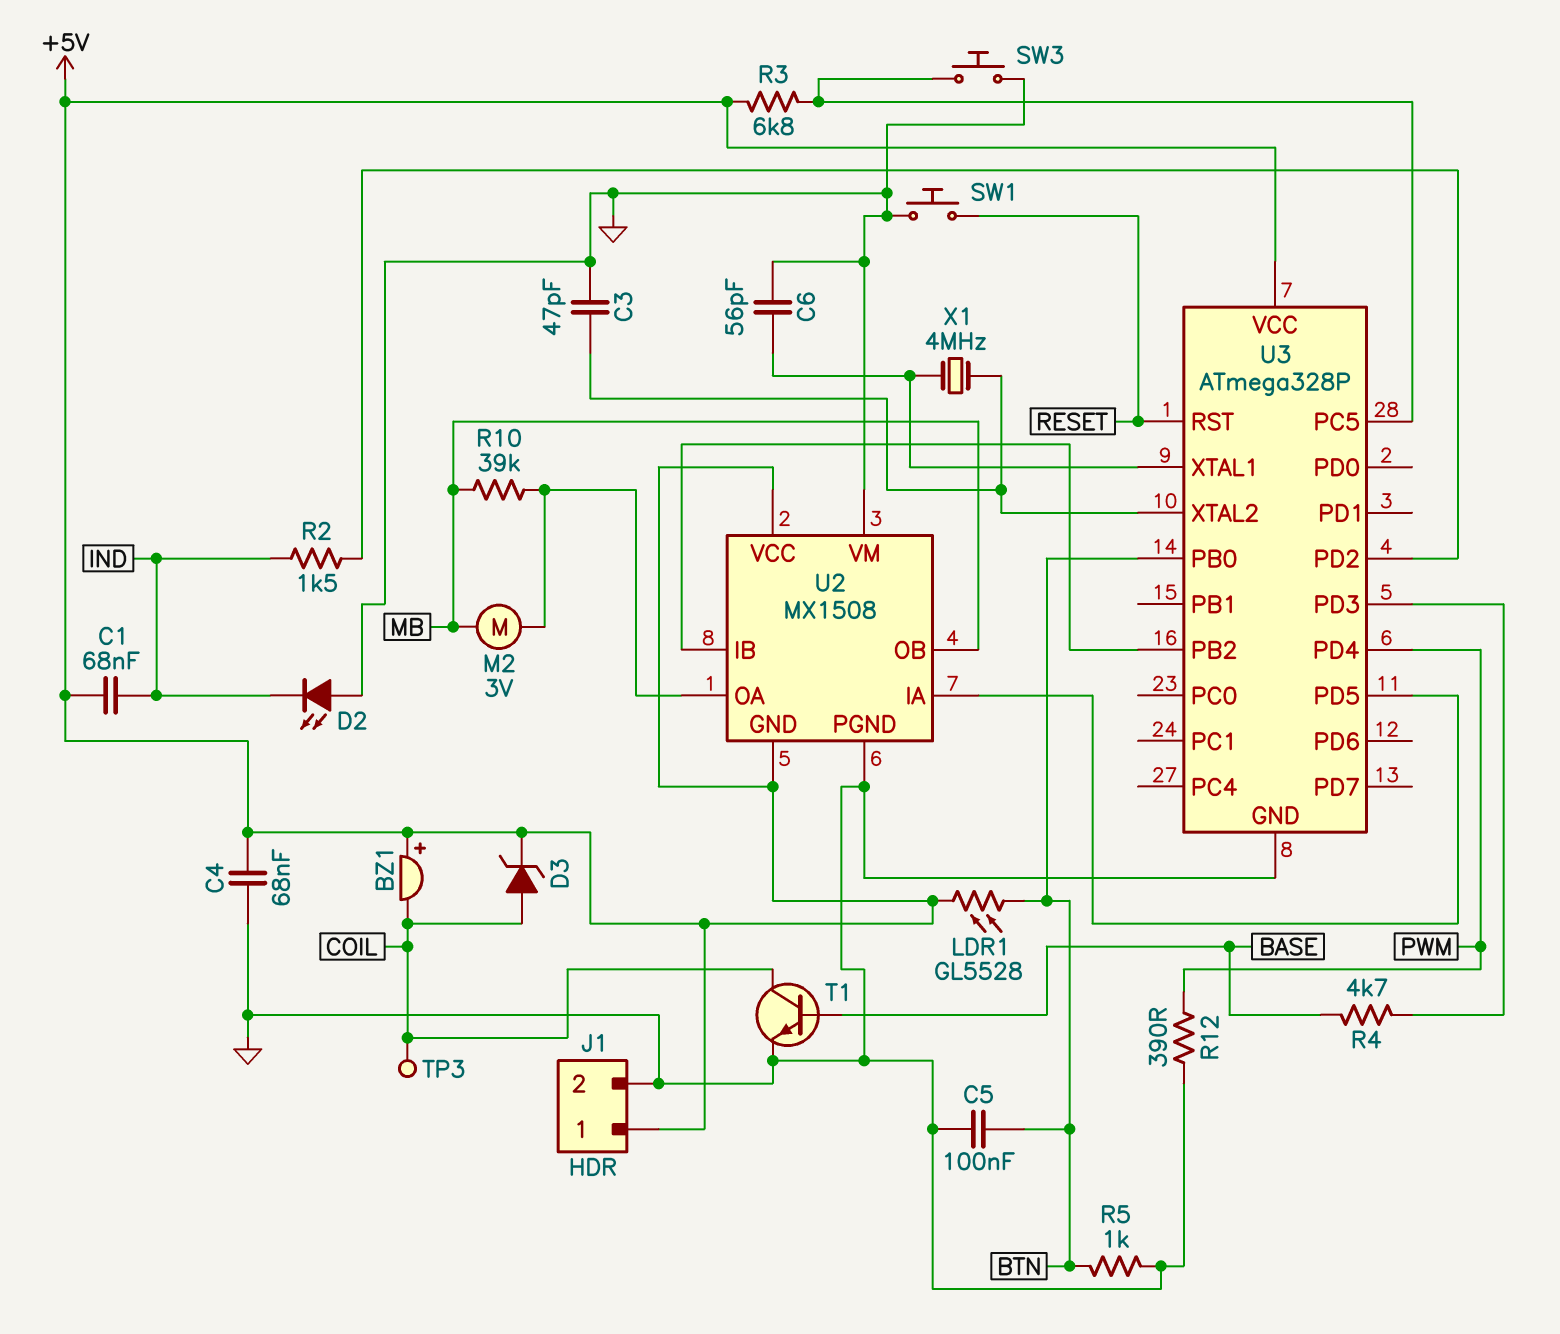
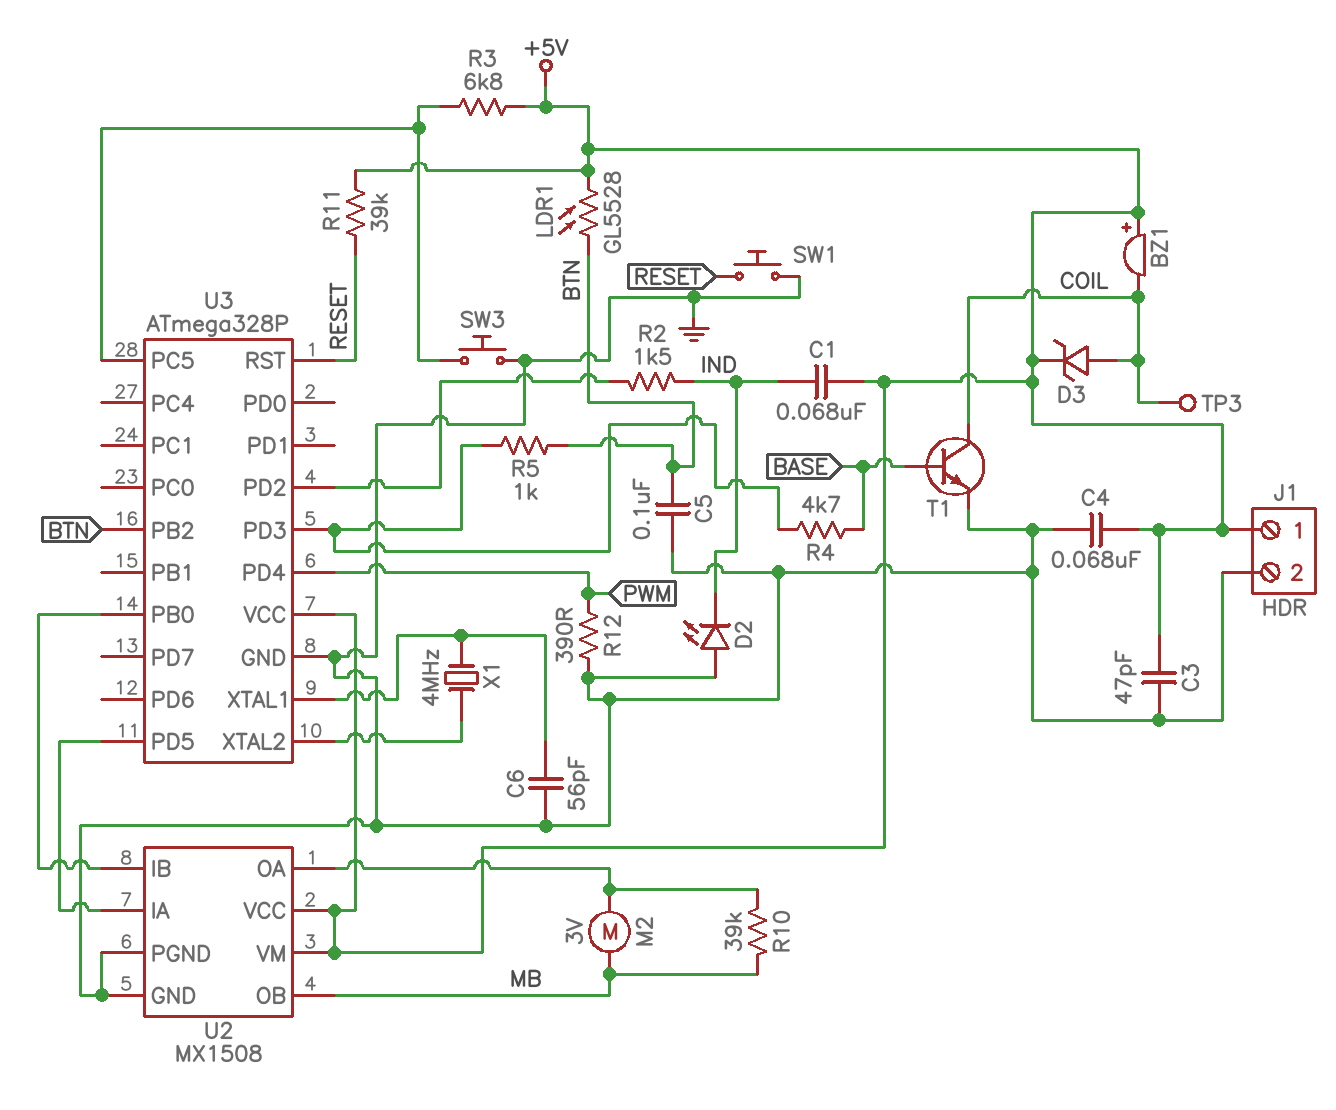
C3: 47pF (GND, U3/XTAL2) -> 47pF (+5V, GND)
R5: 1k (BTN, GND) -> 1k (BTN, U3/PD3)
R11: none -> 39k (+5V, RESET)
U2 pin GND: +5V -> GND
U2 pin VM: GND -> +5V
U3 pin PB0: BTN -> U2/IB
U3 pin PB2: U2/IB -> BTN

